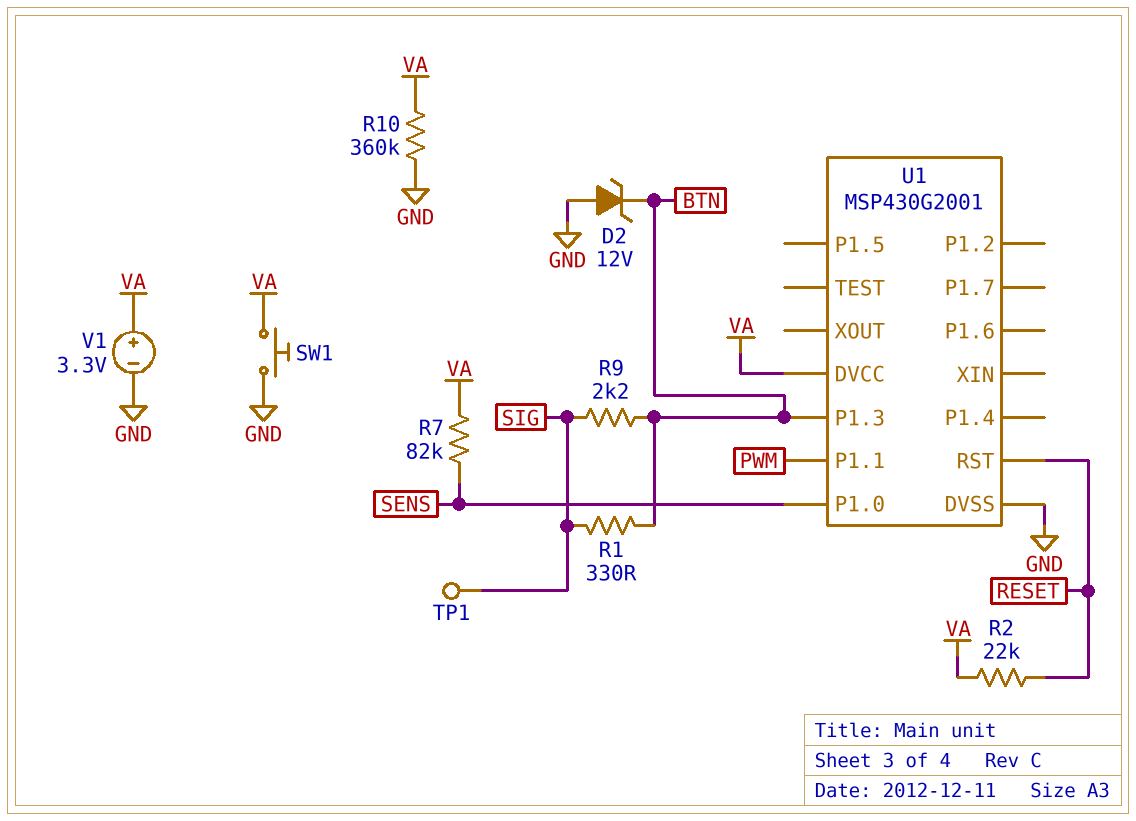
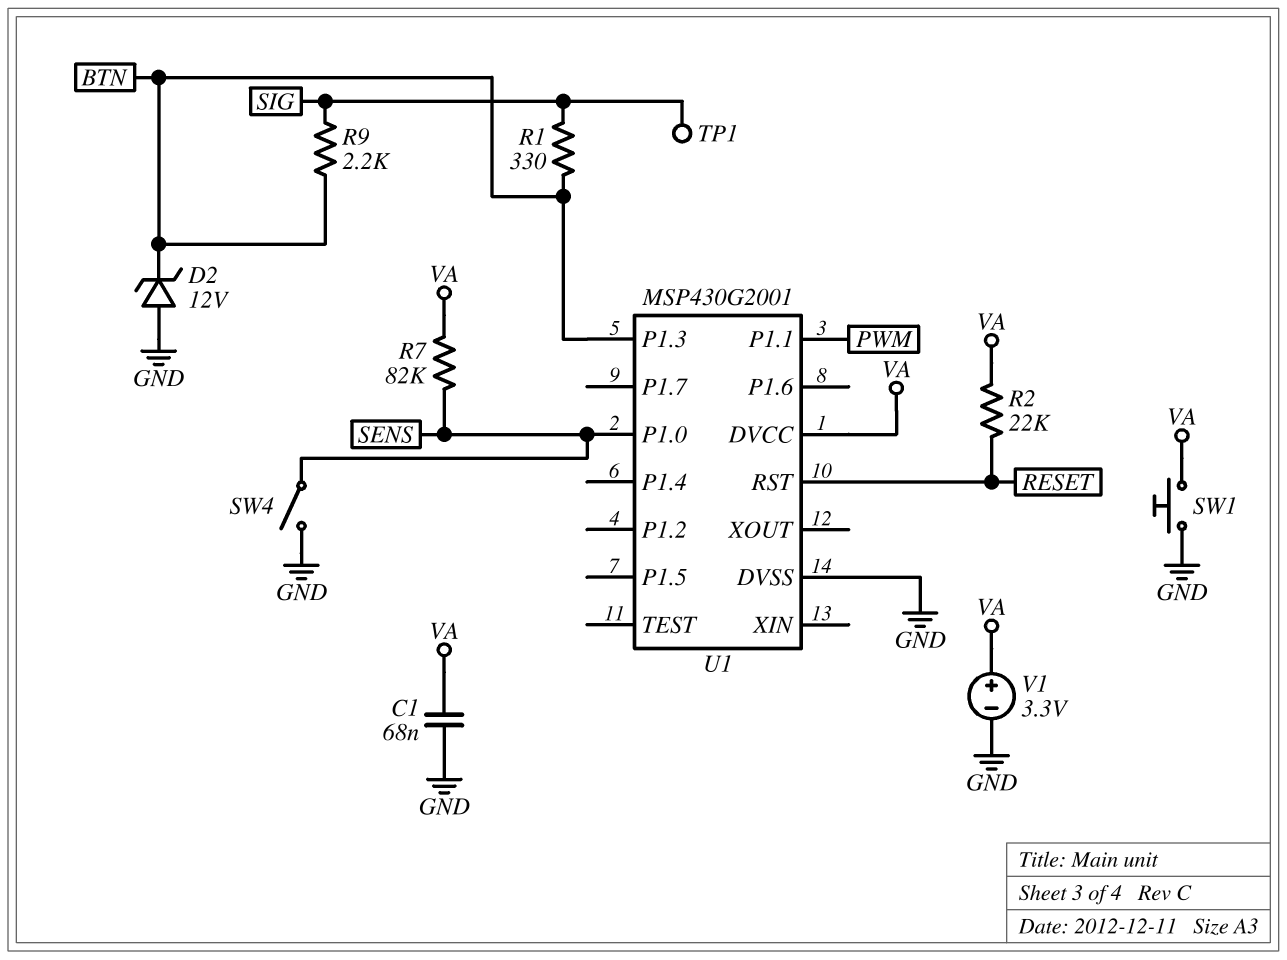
C1: none -> 68nF (GND, VA)
R10: 360k (GND, VA) -> none
SW4: none -> switch (GND, SENS)

